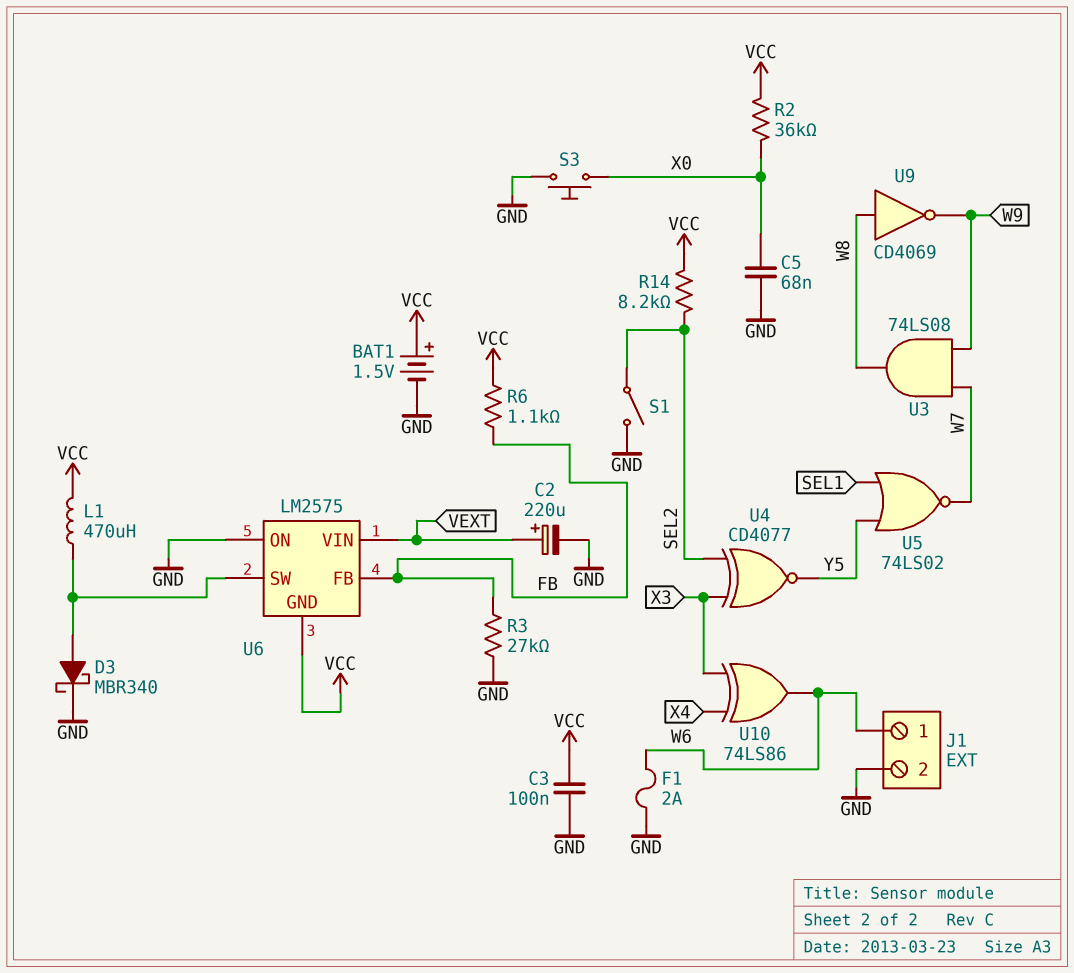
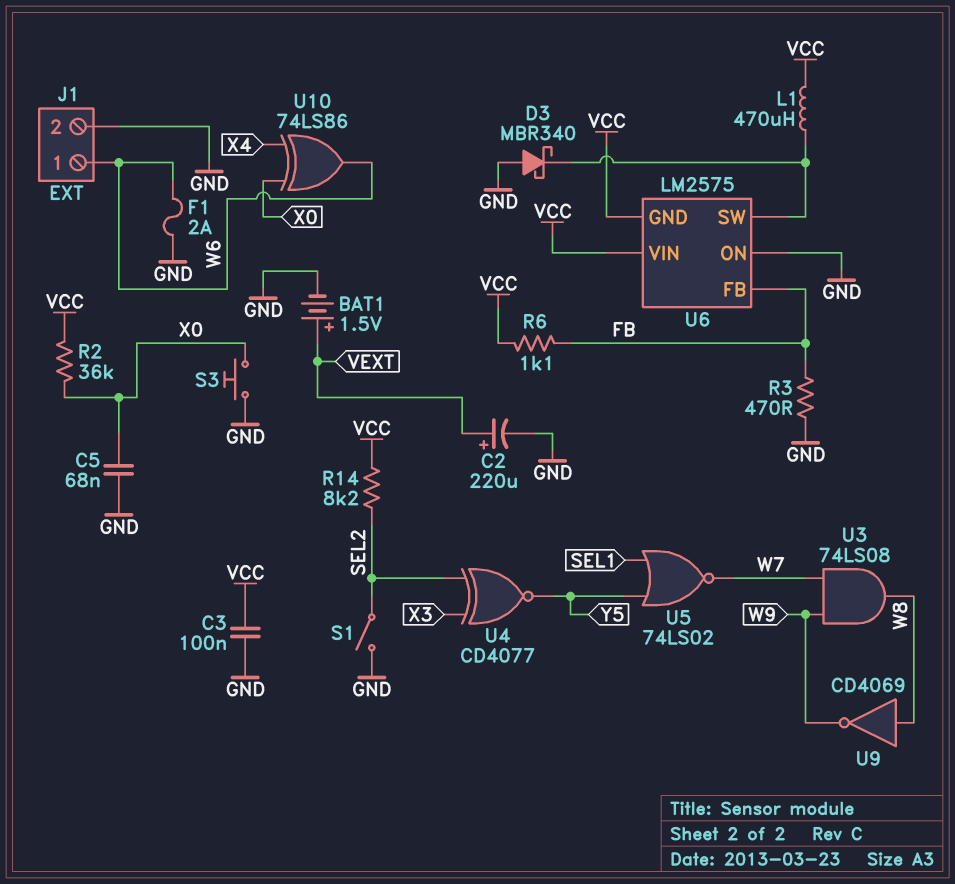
BAT1: 1.5V (plus VCC, minus GND) -> 1.5V (plus VEXT, minus GND)
D3: schottky MBR340 (A U6/SW, K GND) -> schottky MBR340 (A GND, K U6/SW)
R3: 27k (FB, GND) -> 470 (FB, GND)
U6 pin VIN: VEXT -> VCC
U10: XOR 74LS86 (in X3, in X4, out W6) -> XOR 74LS86 (in X0, in X4, out W6)

